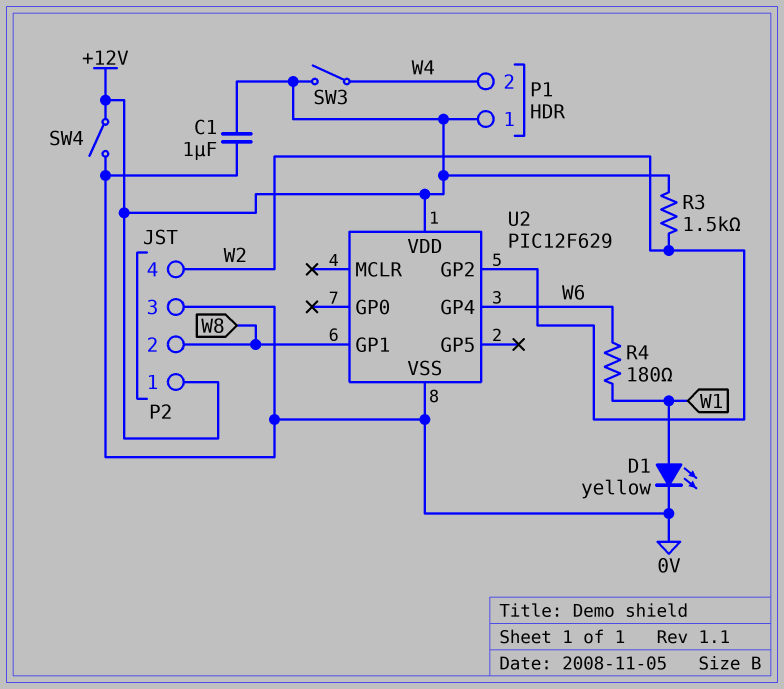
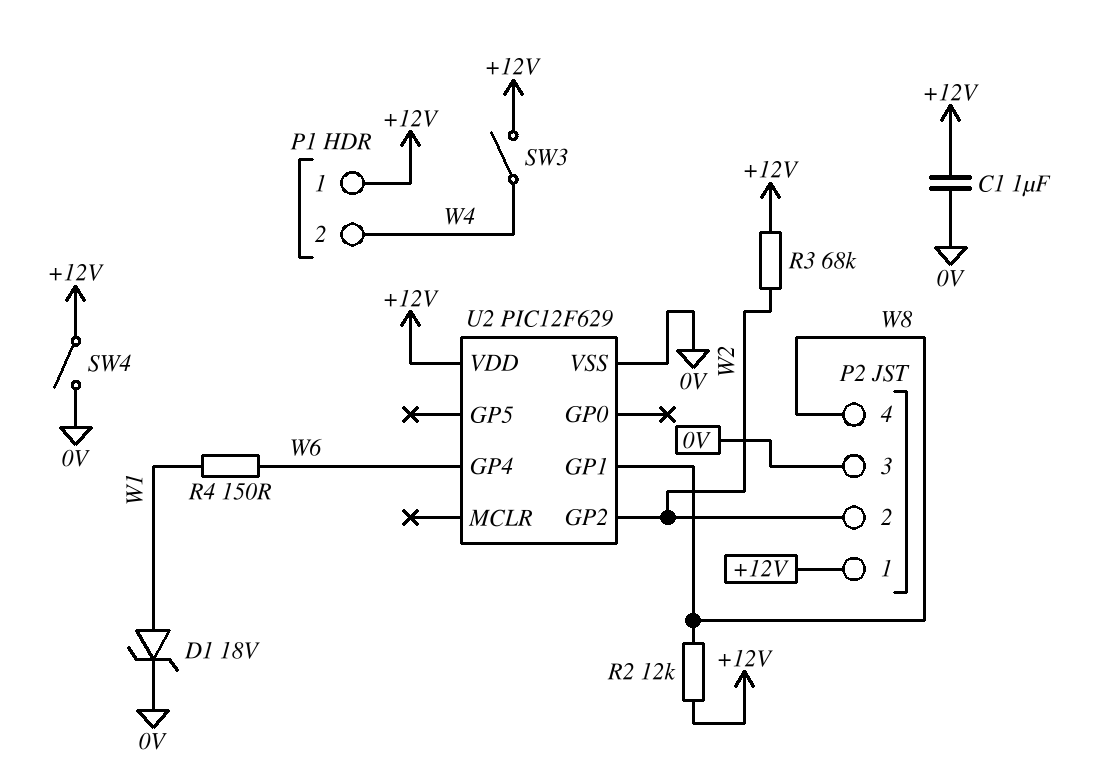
D1: LED yellow (A W1, K 0V) -> zener 18V (A W1, K 0V)
P2 pin 2: W8 -> W2
P2 pin 4: W2 -> W8
R2: none -> 12k (+12V, W8)
R3: 1.5k (+12V, W2) -> 68k (+12V, W2)
R4: 180 (W1, W6) -> 150 (W1, W6)

